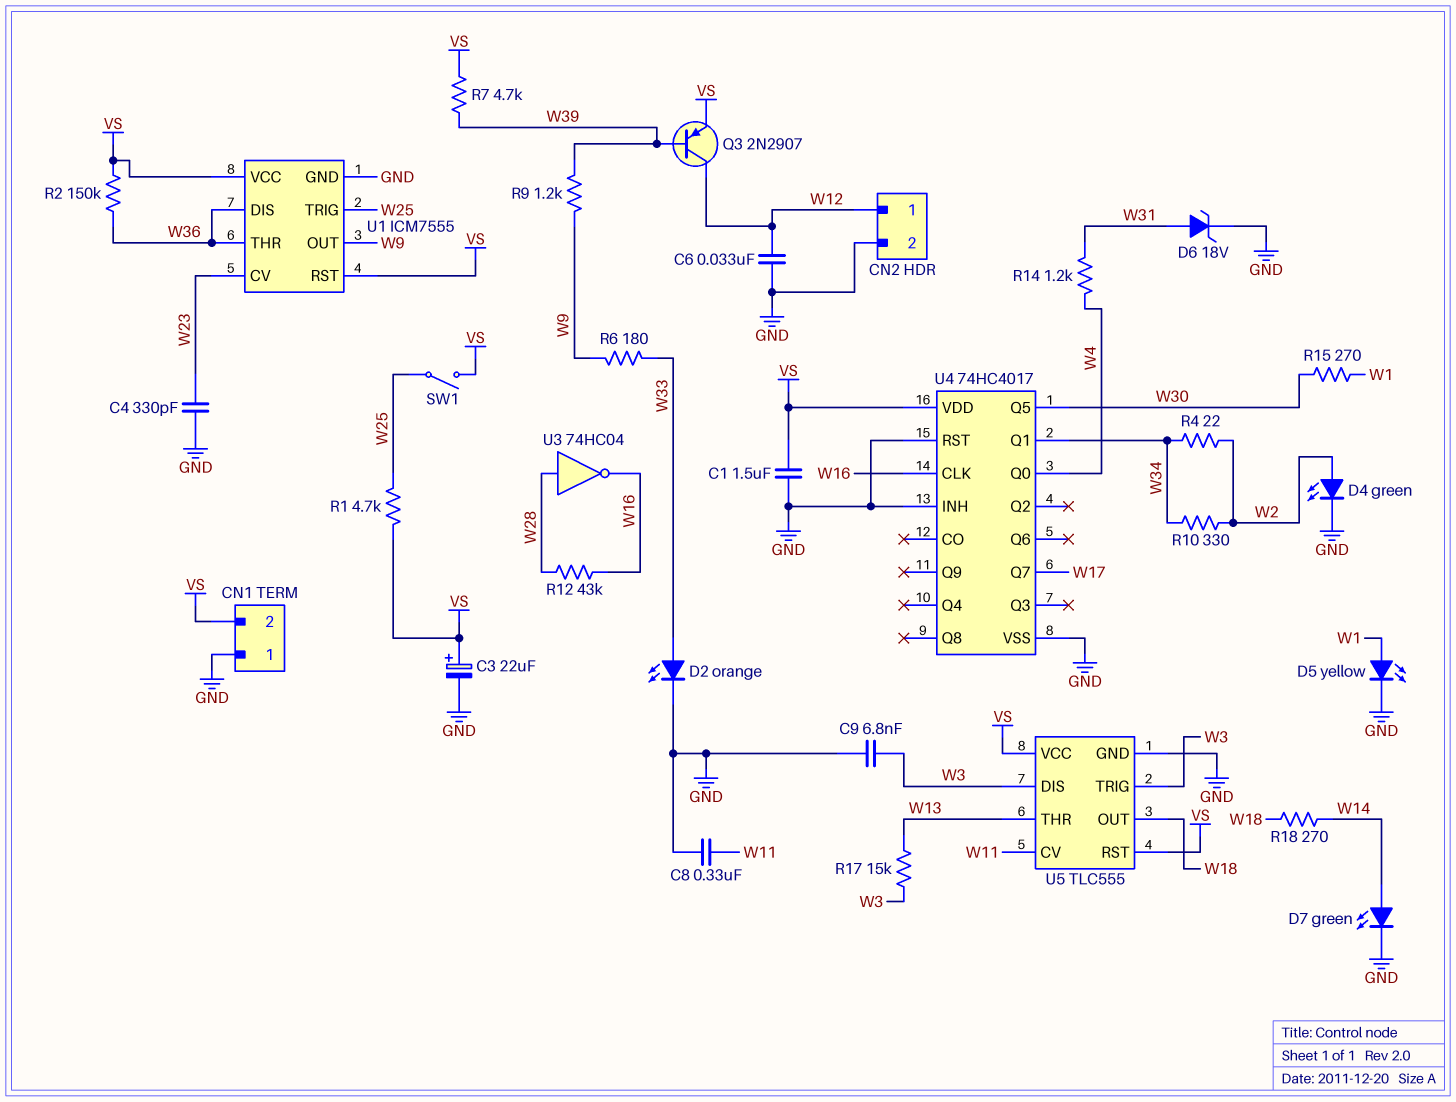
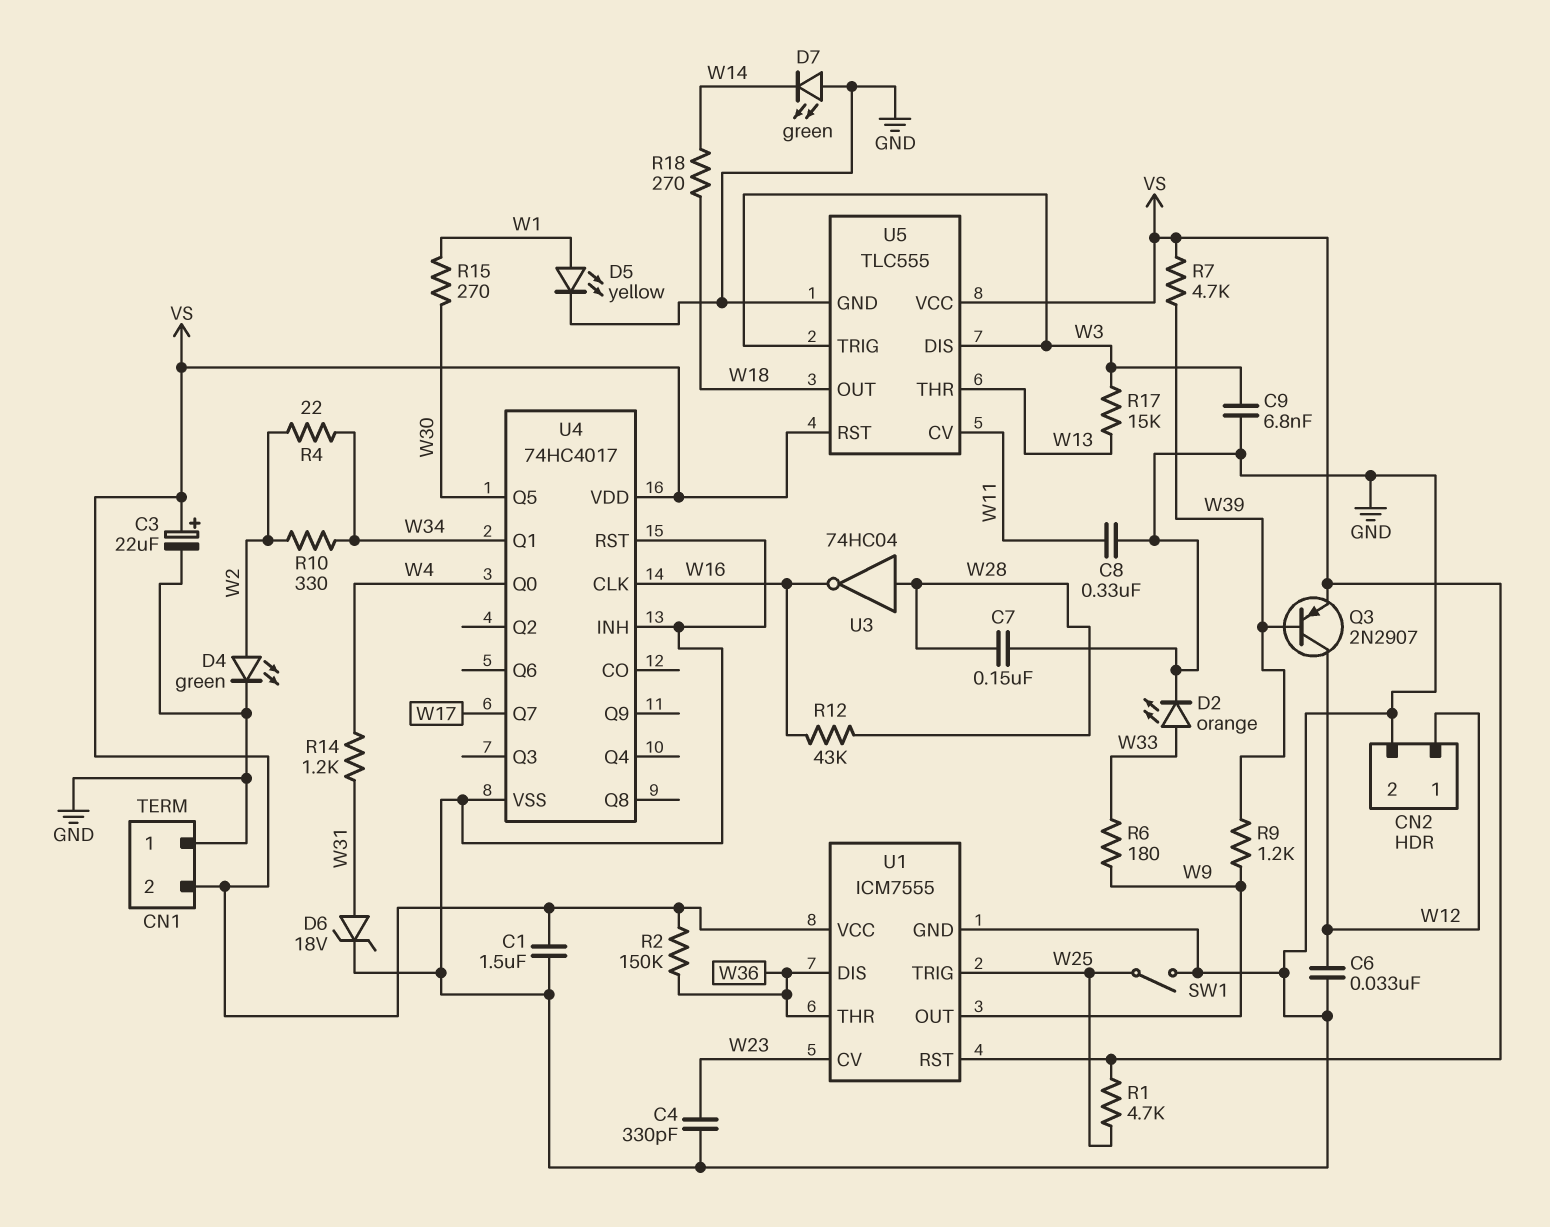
C7: none -> 150nF (GND, W28)
D7: LED green (A W14, K GND) -> LED green (A GND, K W14)
SW1: switch (VS, W25) -> switch (GND, W25)

